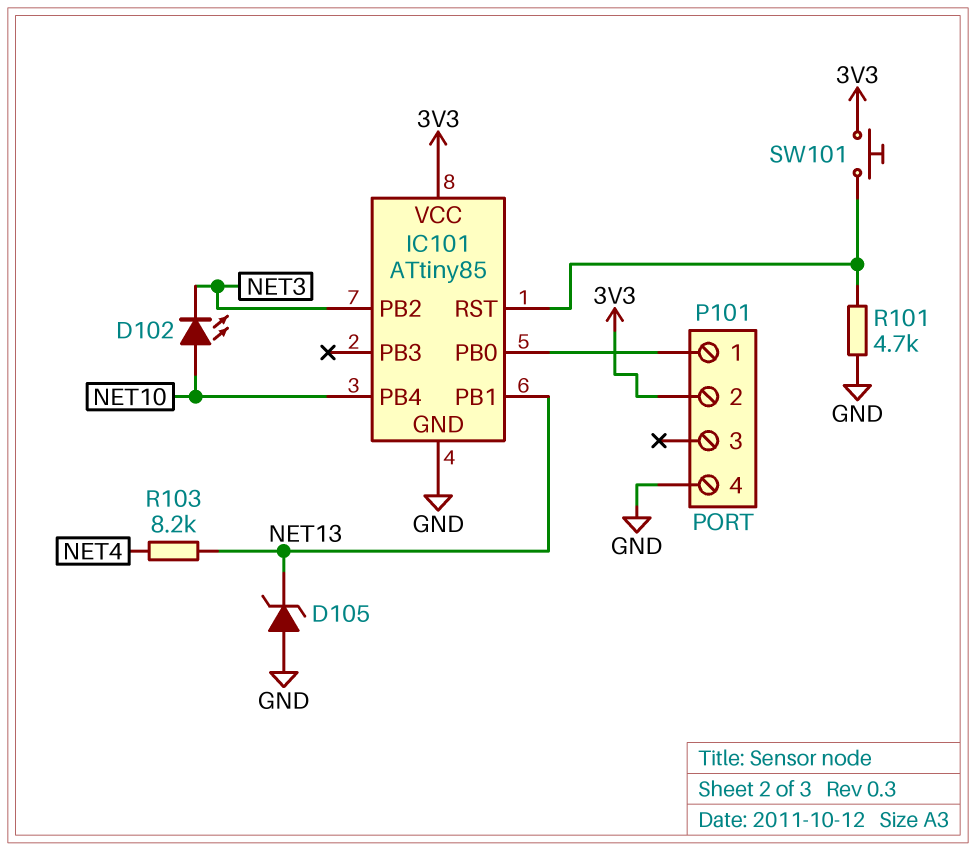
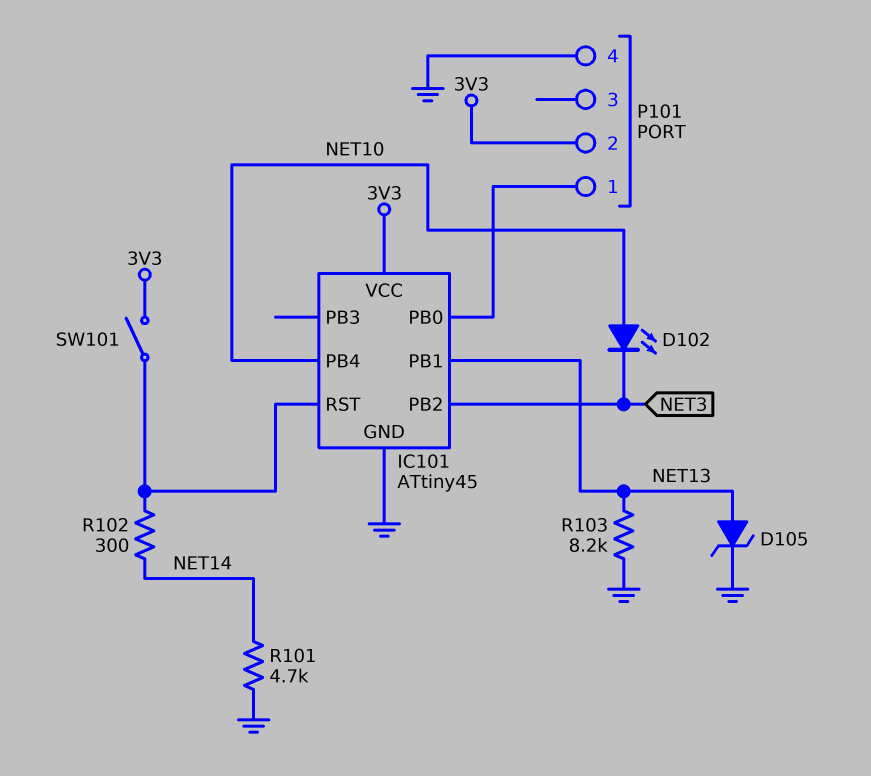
D105: zener (A GND, K NET13) -> zener (A NET13, K GND)
IC101: ATtiny85 -> ATtiny45
R101: 4.7k (GND, IC101/RST) -> 4.7k (GND, NET14)
R102: none -> 300 (IC101/RST, NET14)
R103: 8.2k (NET4, NET13) -> 8.2k (GND, NET13)
SW101: button (3V3, IC101/RST) -> switch (3V3, IC101/RST)

